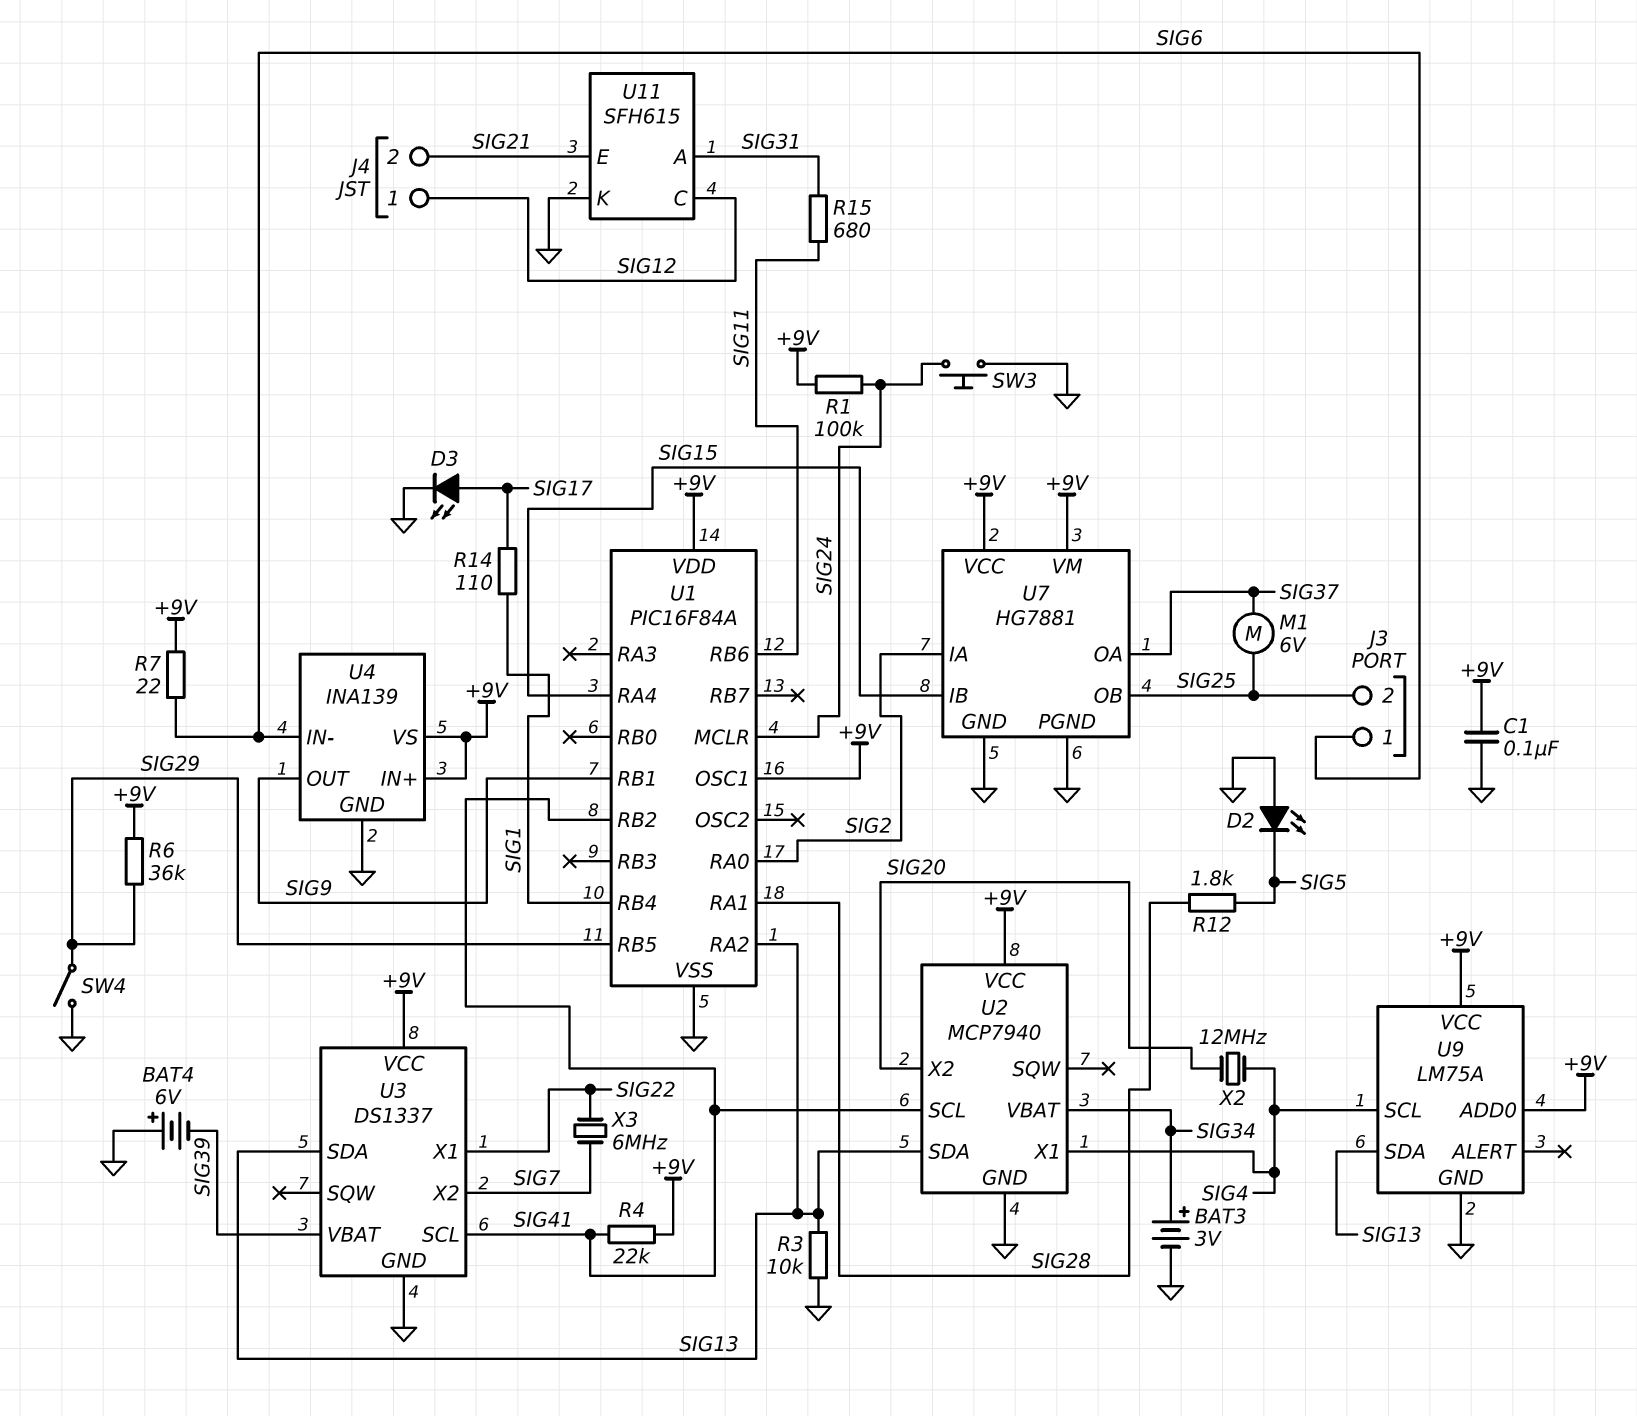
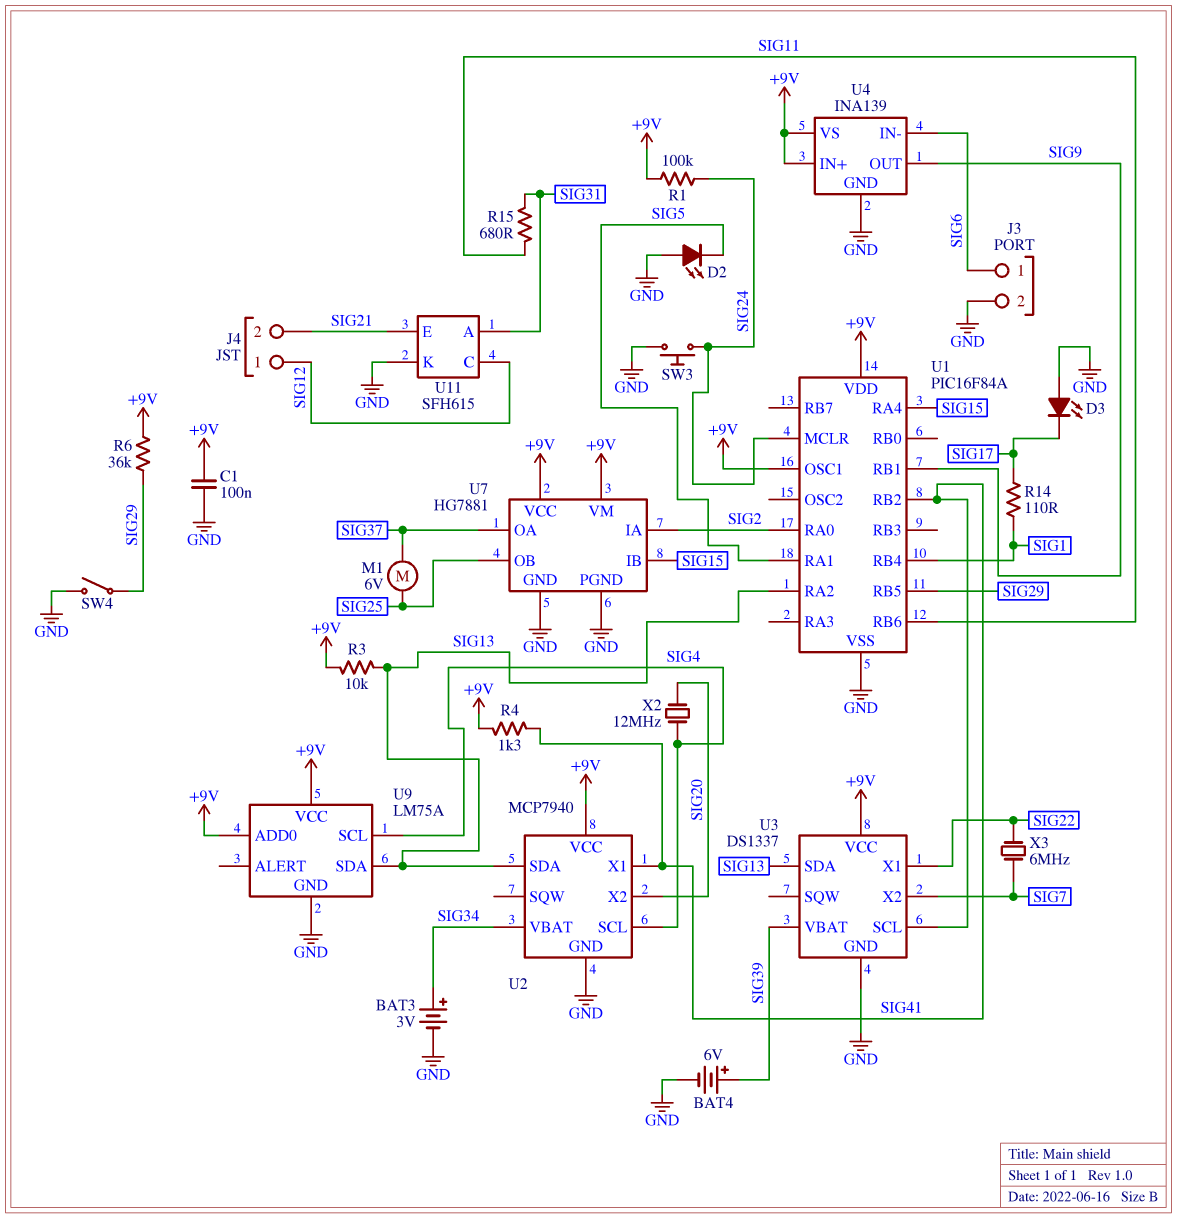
BAT4: 6V (plus GND, minus SIG39) -> 6V (plus SIG39, minus GND)
D3: LED (A SIG17, K GND) -> LED (A GND, K SIG17)
J3 pin 2: SIG25 -> GND
R3: 10k (GND, SIG13) -> 10k (+9V, SIG13)
R4: 22k (+9V, SIG41) -> 1.3k (+9V, SIG41)
R7: 22 (+9V, SIG6) -> none
R12: 1.8k (SIG5, SIG28) -> none
U1 pin RA1: SIG28 -> SIG5
U2 pin SCL: SIG41 -> SIG4
U2 pin X1: SIG4 -> SIG41

